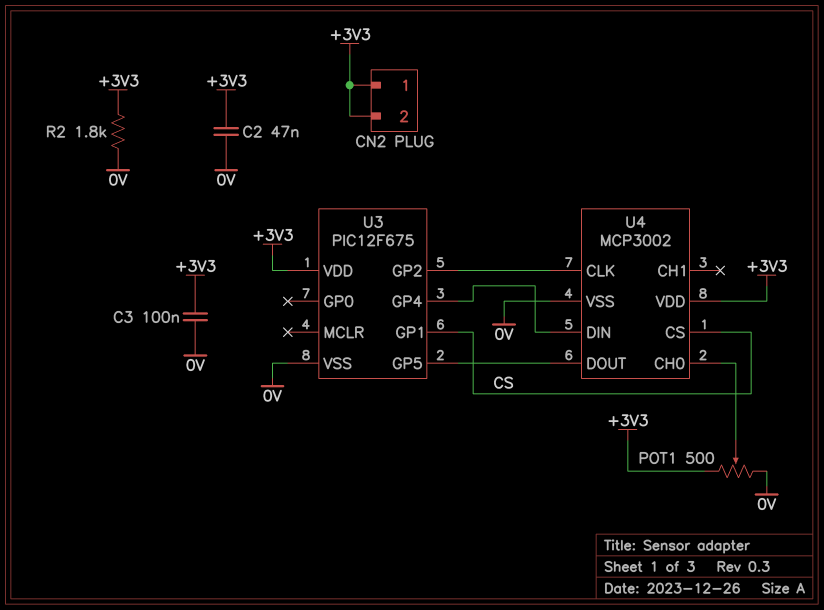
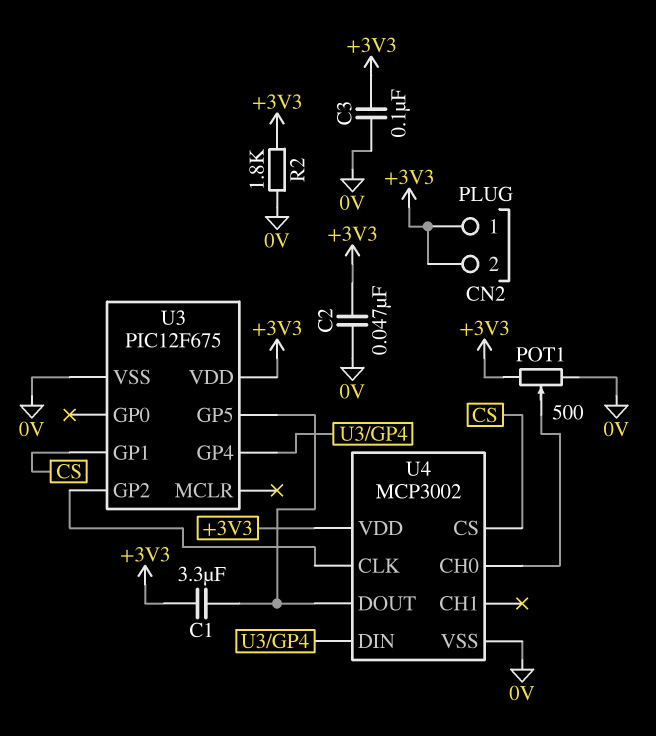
C1: none -> 3.3uF (+3V3, U3/GP5)

